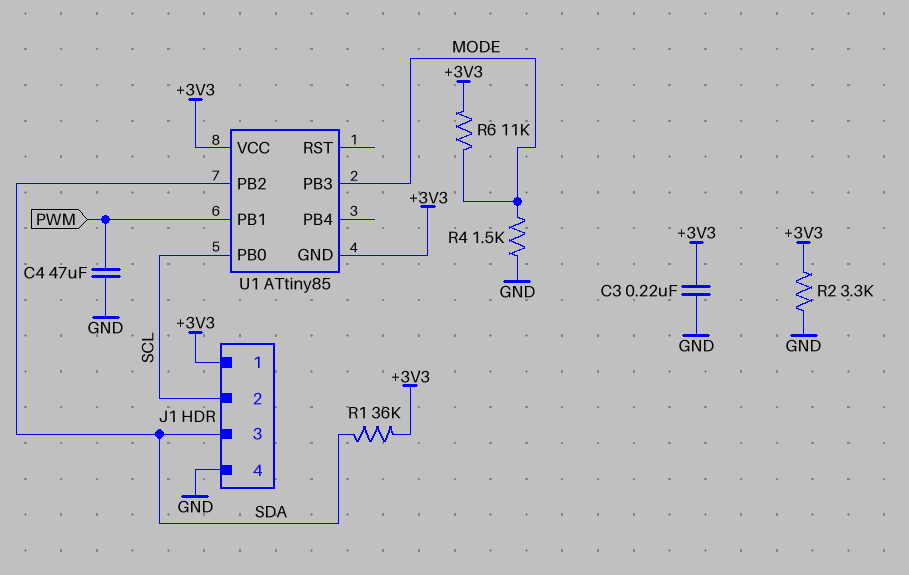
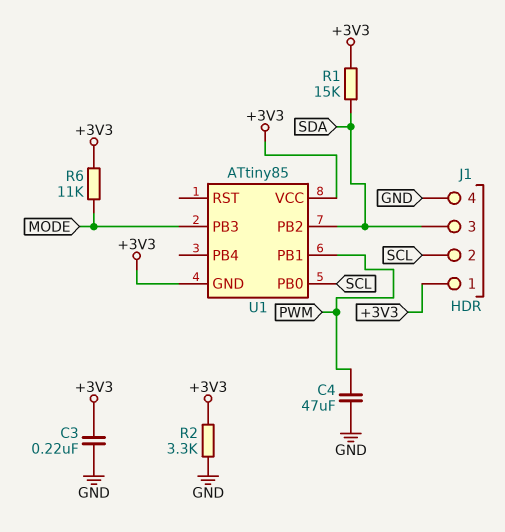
R1: 36k (+3V3, SDA) -> 15k (+3V3, SDA)
R4: 1.5k (GND, MODE) -> none

